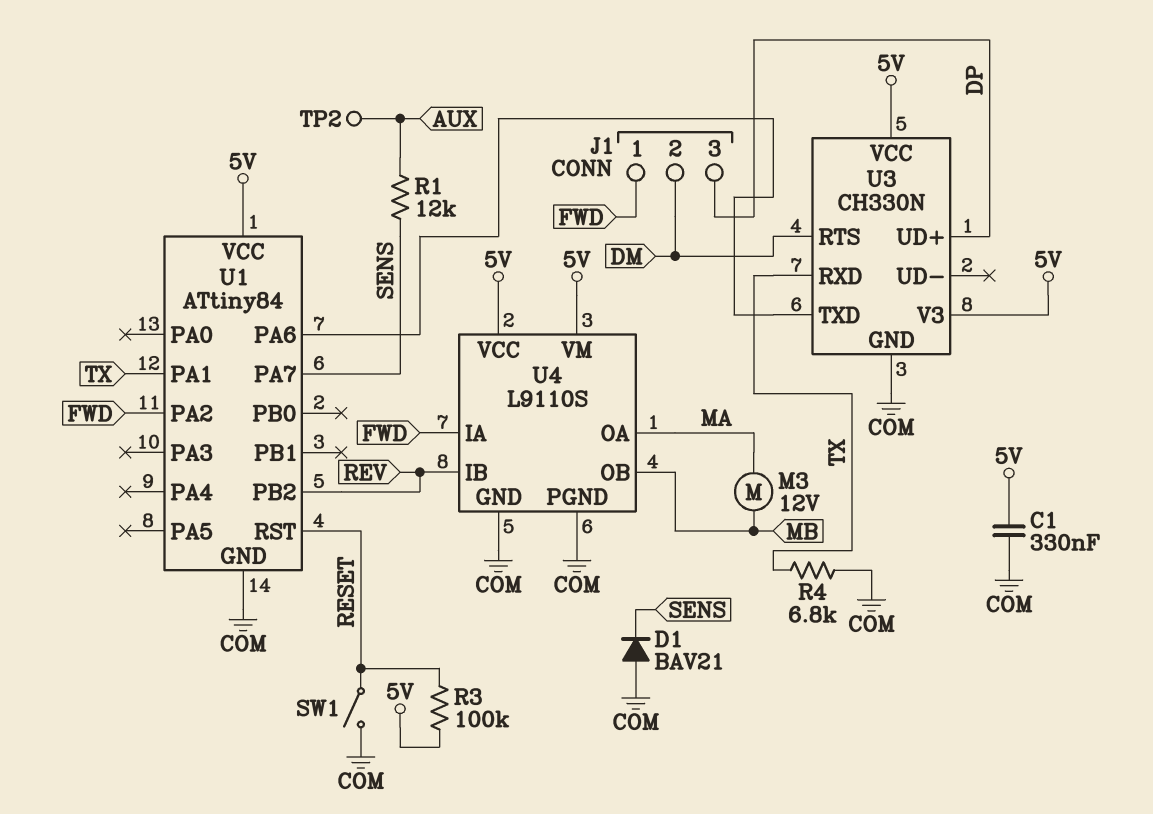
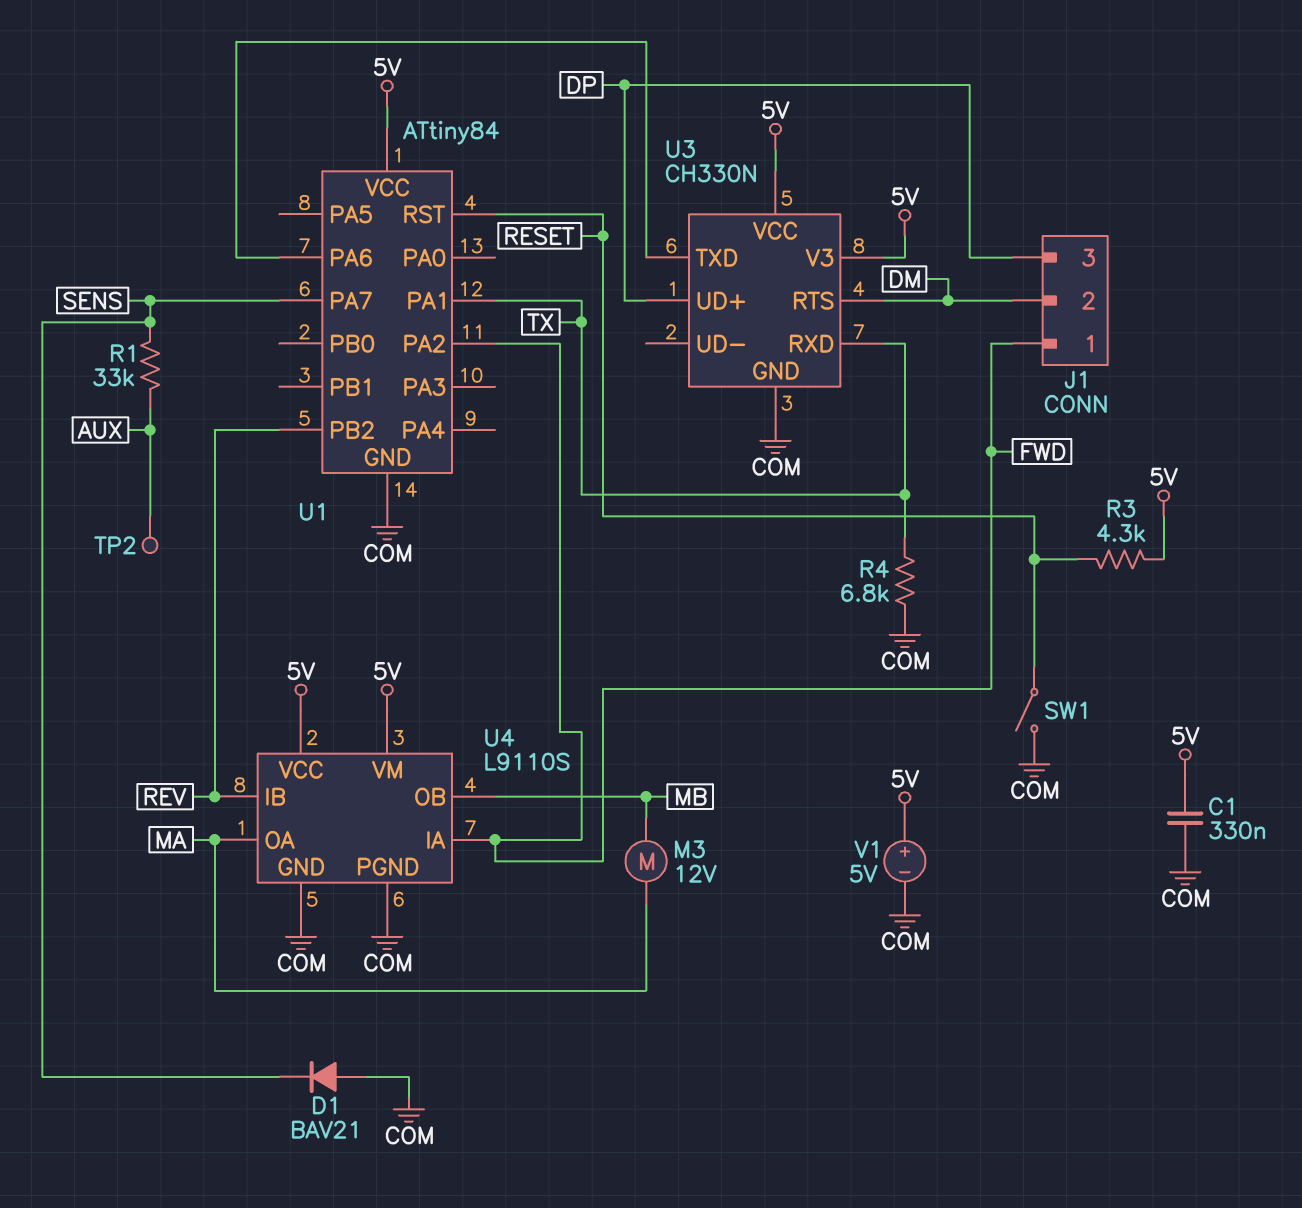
R1: 12k (AUX, SENS) -> 33k (AUX, SENS)
R3: 100k (5V, RESET) -> 4.3k (5V, RESET)
V1: none -> 5V (plus 5V, minus COM)

